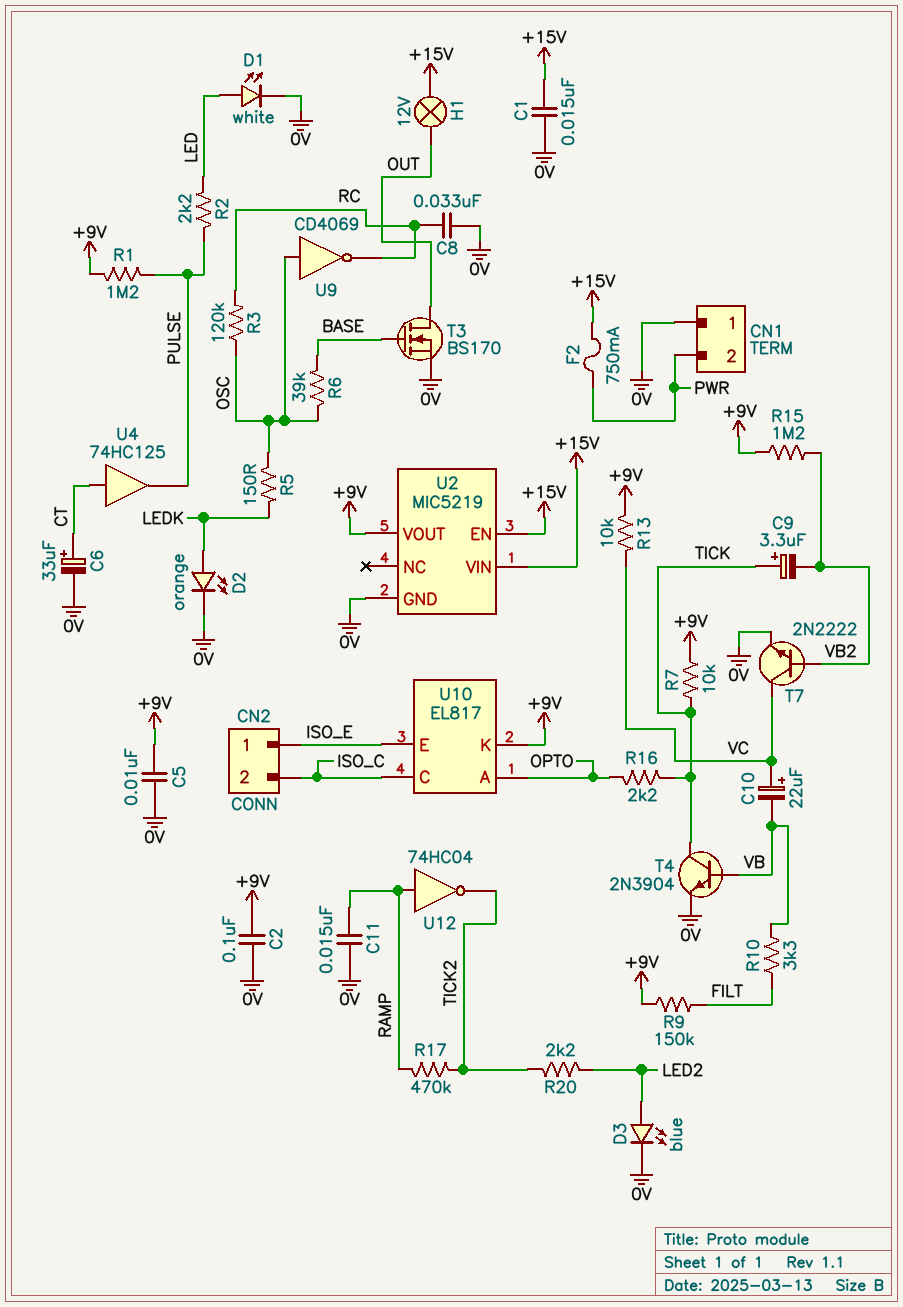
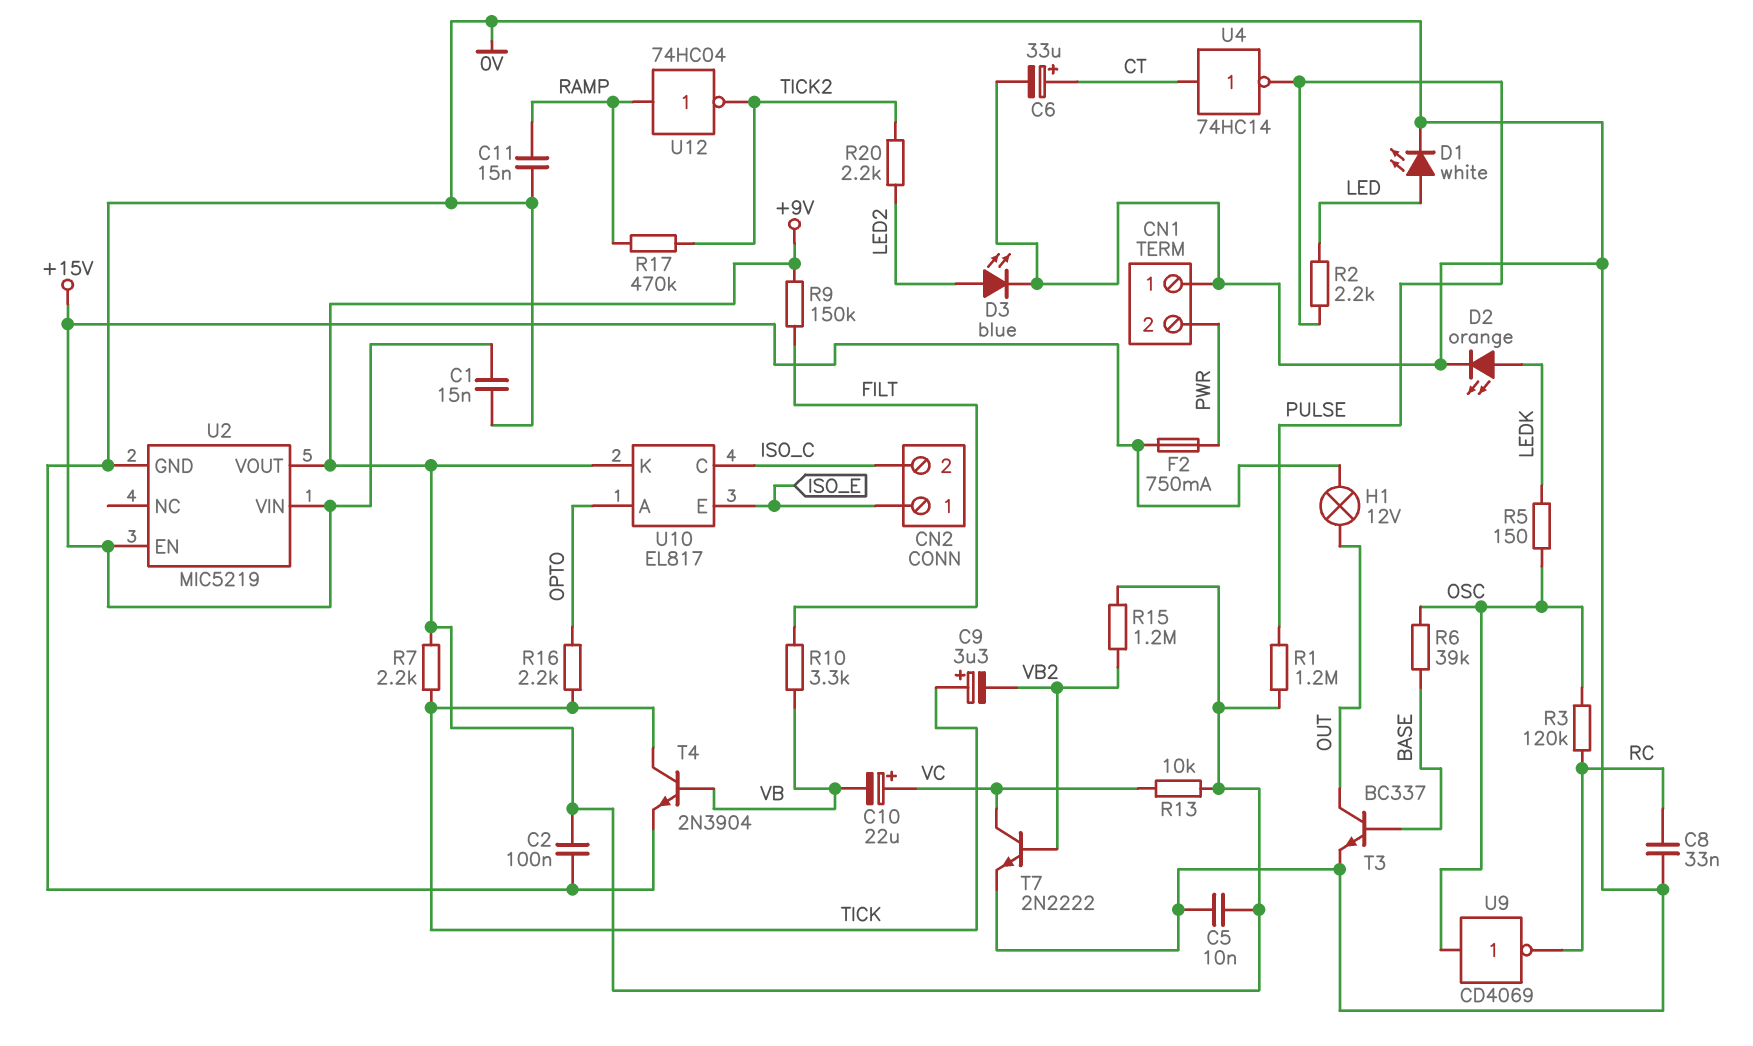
R7: 10k (+9V, TICK) -> 2.2k (+9V, TICK)
T3: NMOS BS170 (G BASE, D OUT, S 0V) -> NPN BC337 (B BASE, C OUT, E 0V)
U4: buffer 74HC125 (in CT, out PULSE) -> NOT 74HC14 (in CT, out PULSE)

